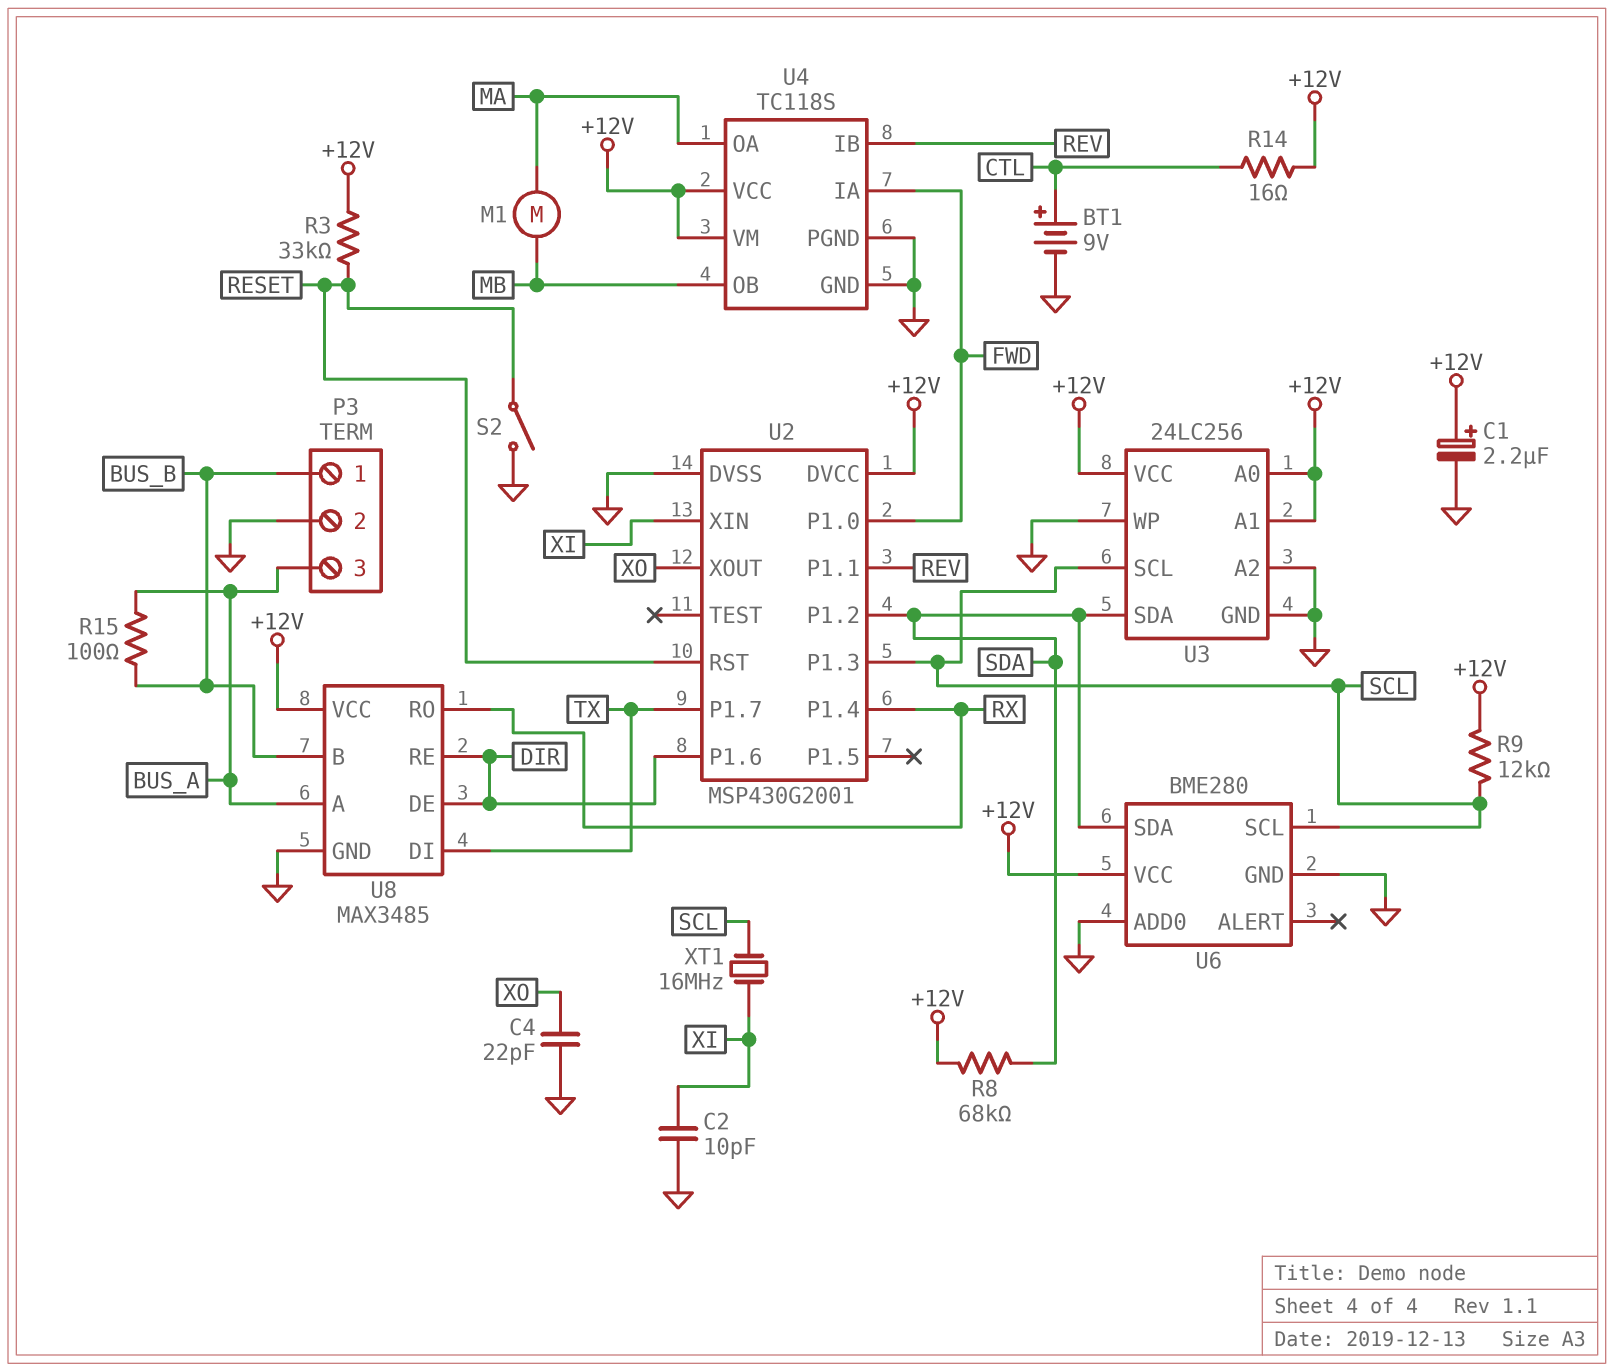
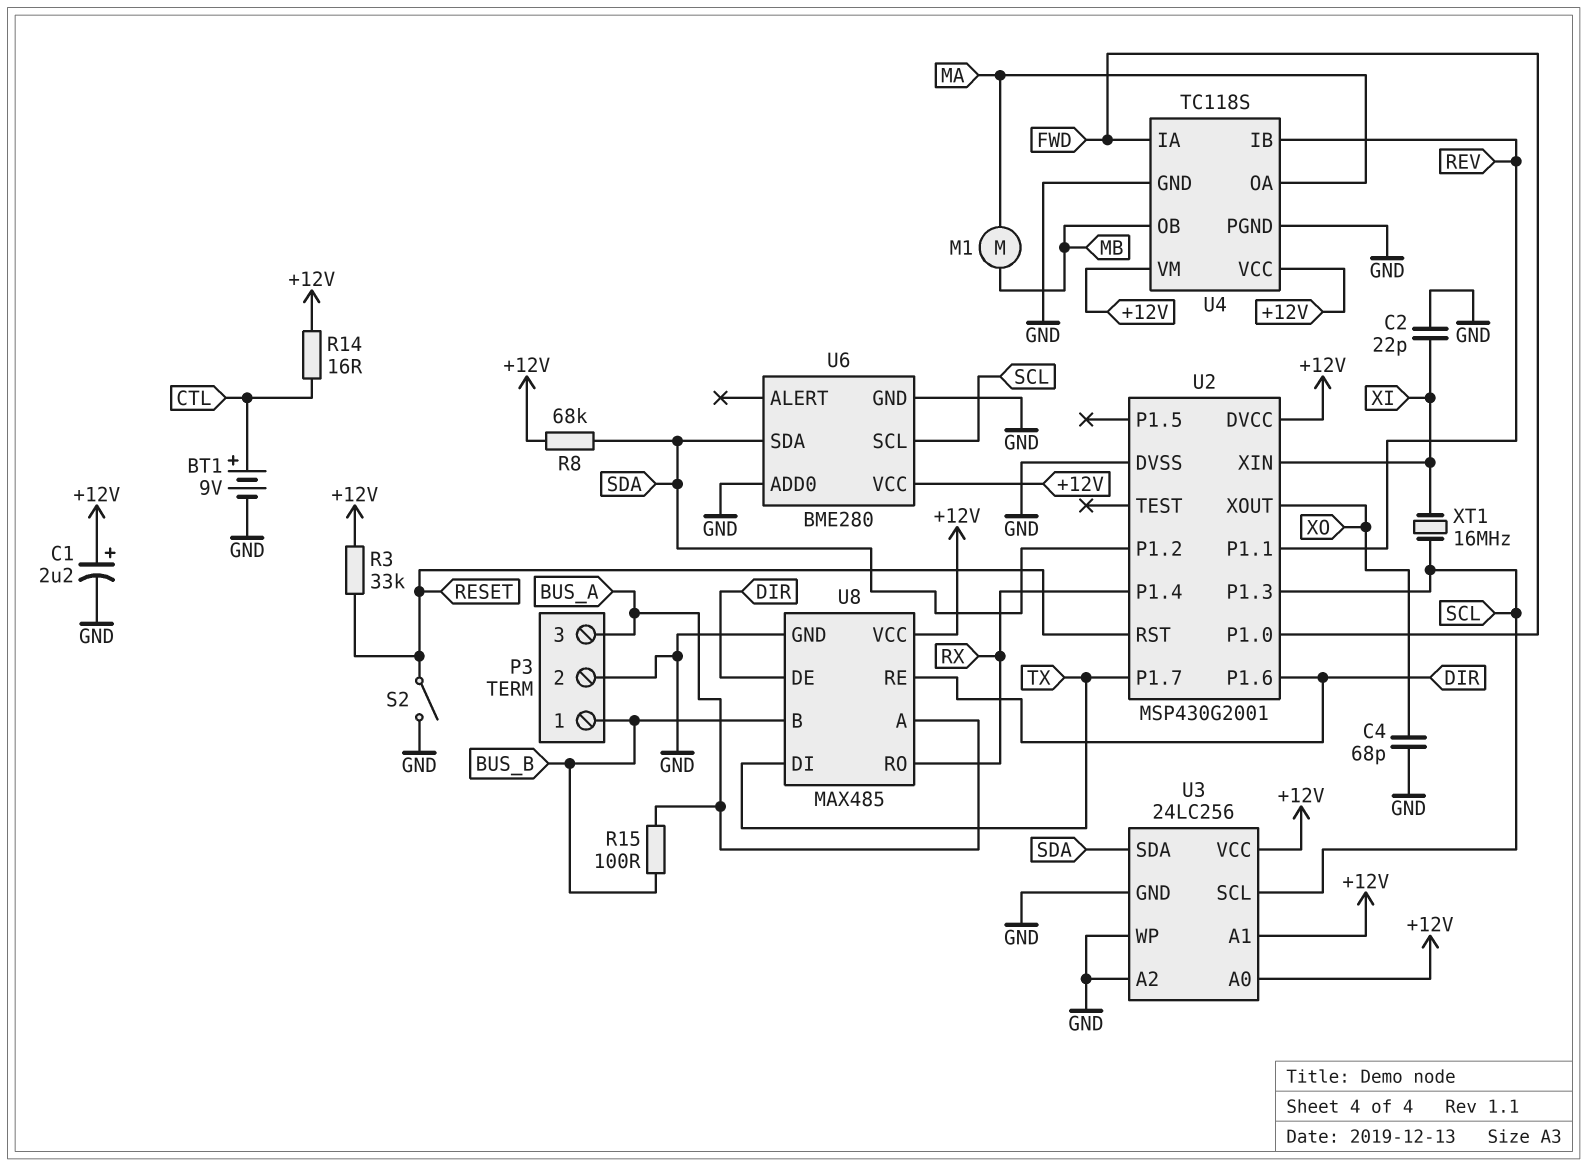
C2: 10pF (GND, XI) -> 22pF (GND, XI)
C4: 22pF (GND, XO) -> 68pF (GND, XO)
R9: 12k (+12V, SCL) -> none
U8: MAX3485 -> MAX485

